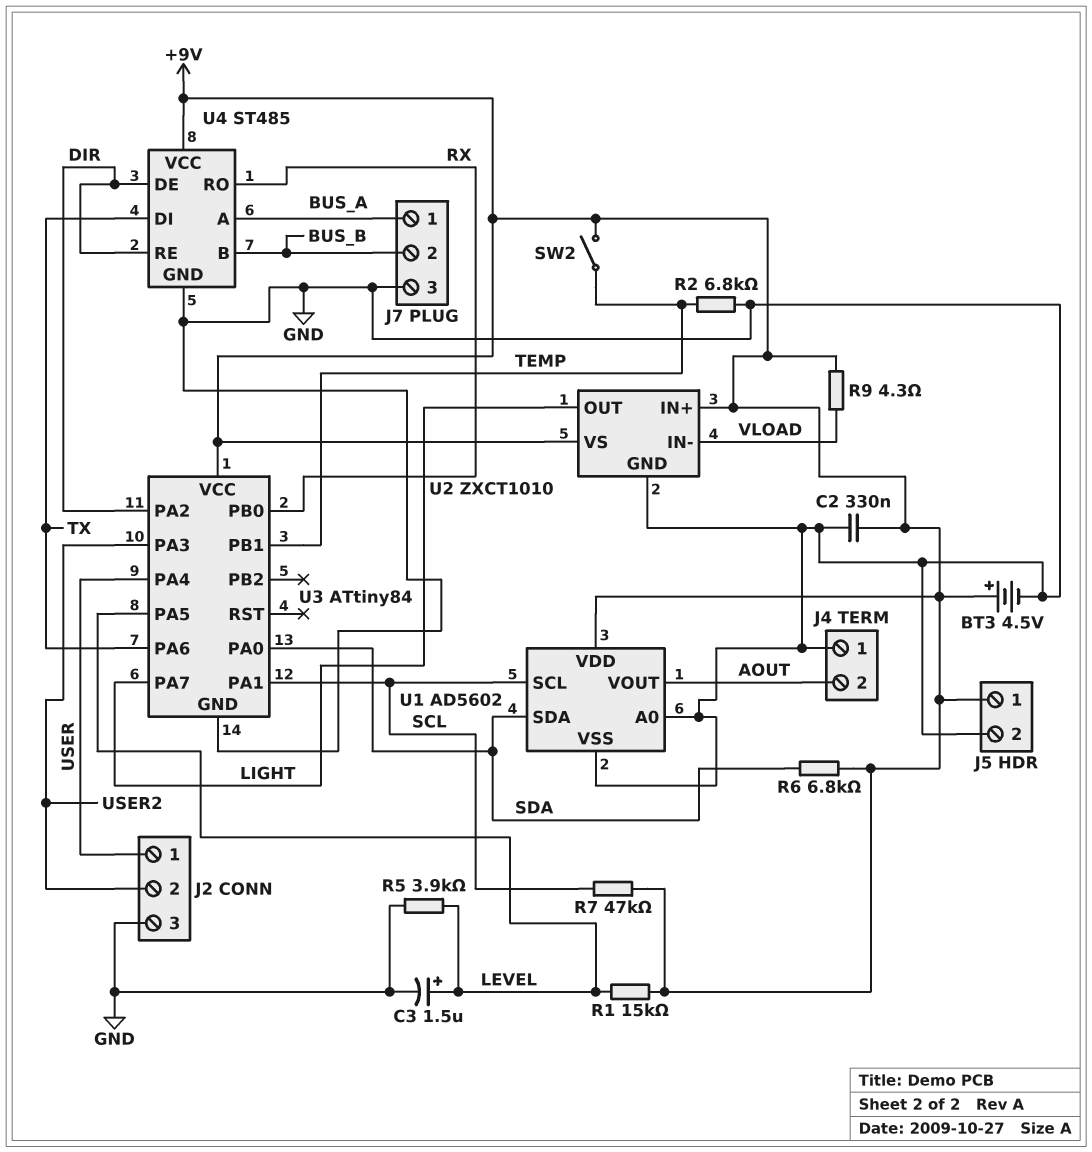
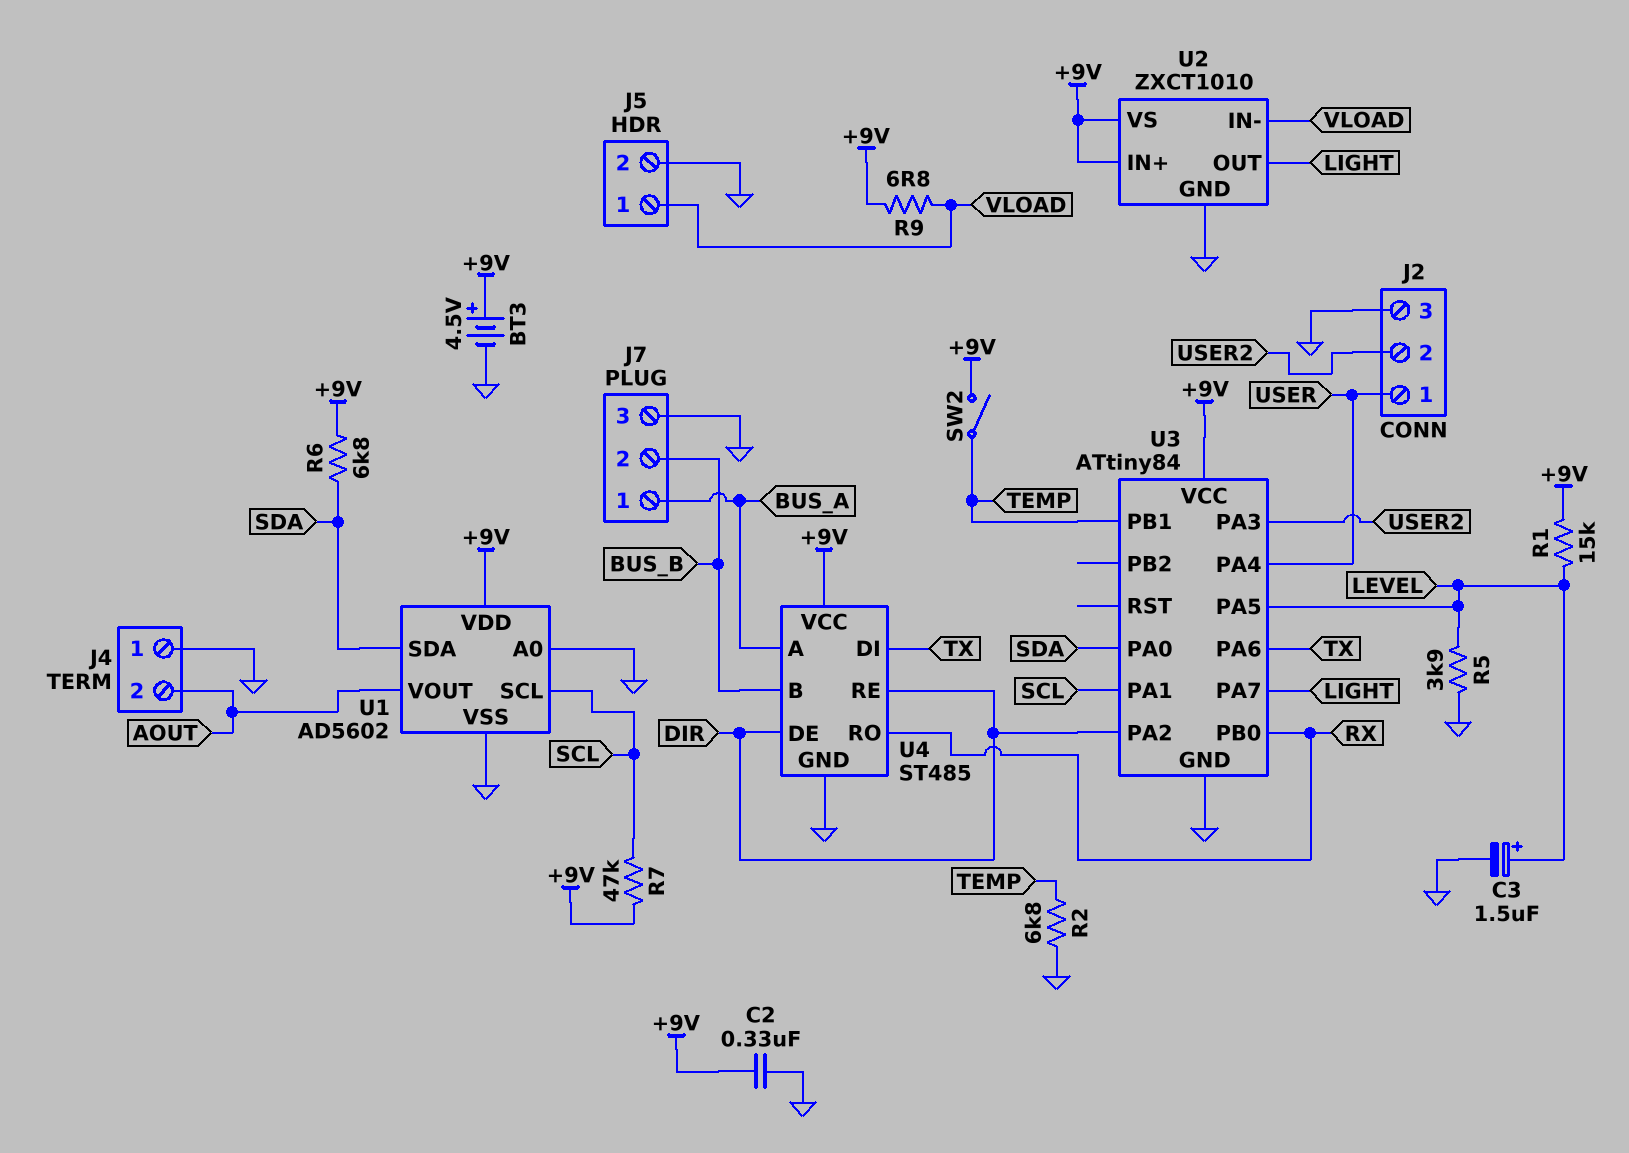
J5 pin 1: +9V -> VLOAD
R9: 4.3 (+9V, VLOAD) -> 6.8 (+9V, VLOAD)

